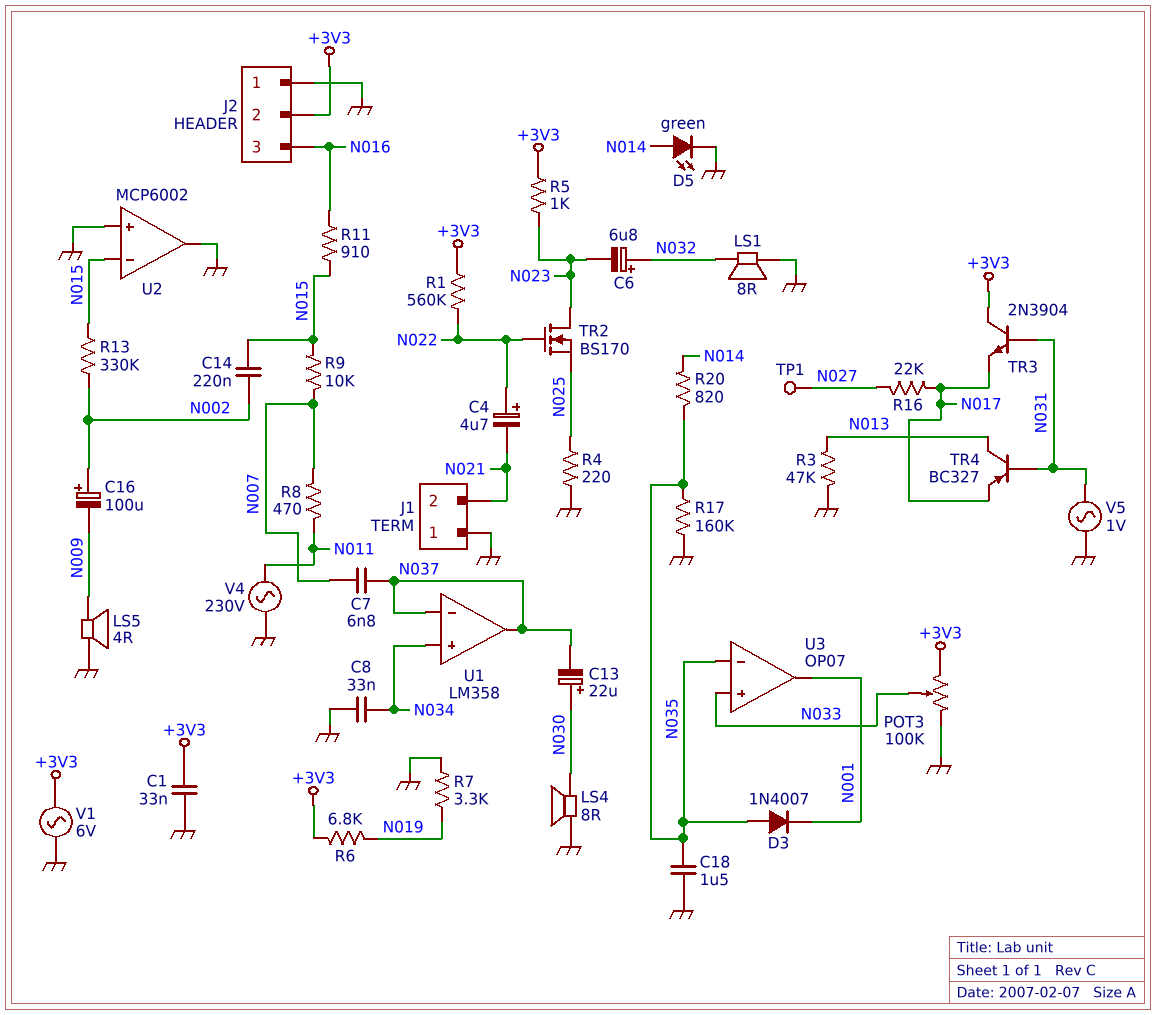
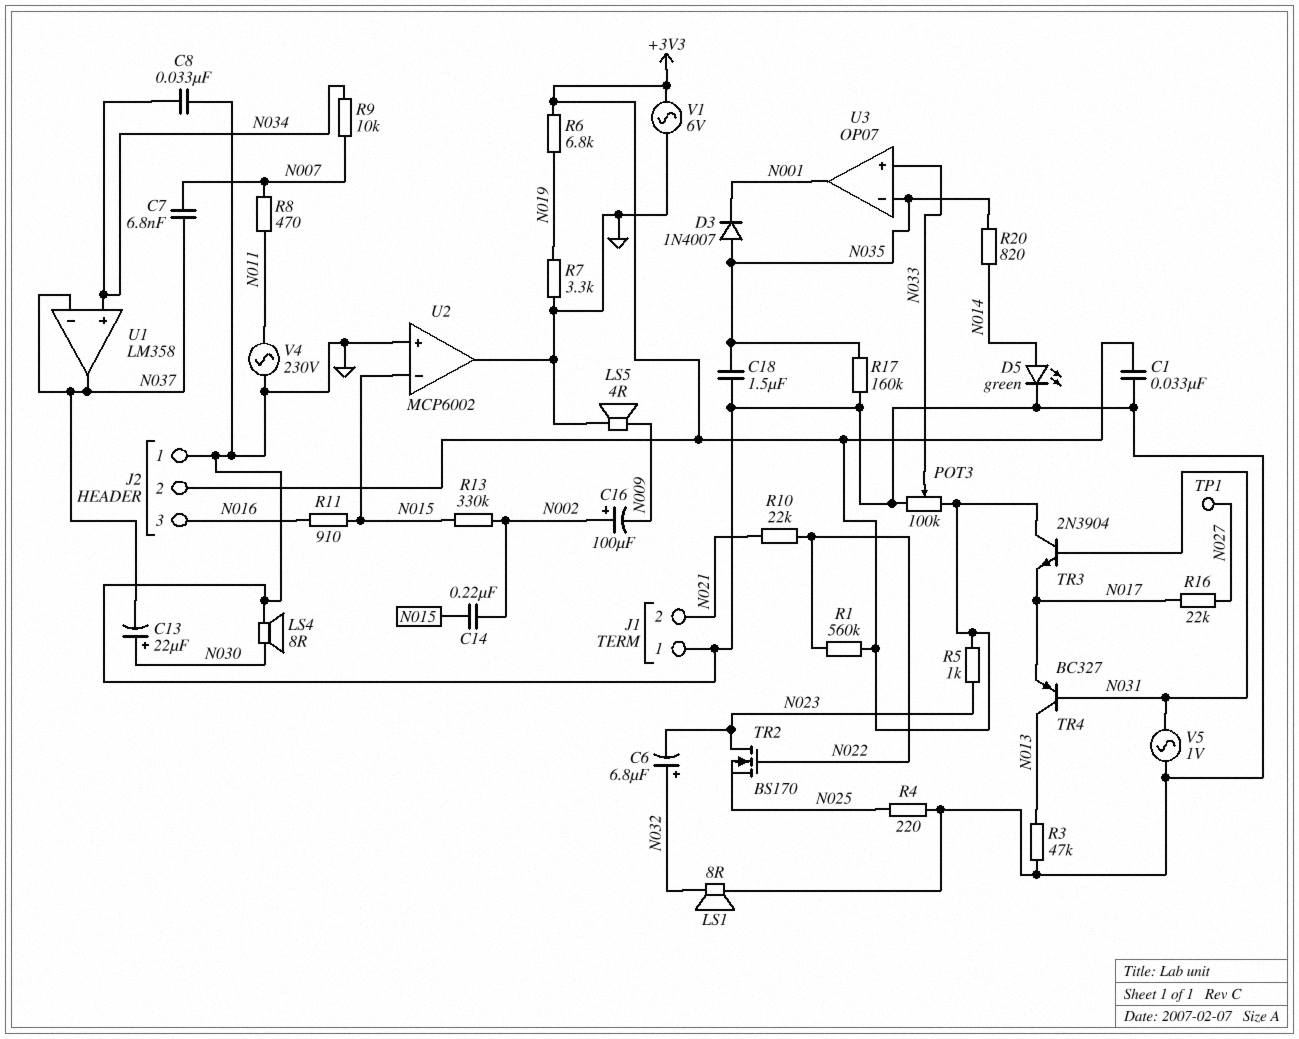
C4: 4.7uF (plus N022, minus N021) -> none
R9: 10k (N007, N015) -> 10k (N007, N034)
R10: none -> 22k (N021, N022)

